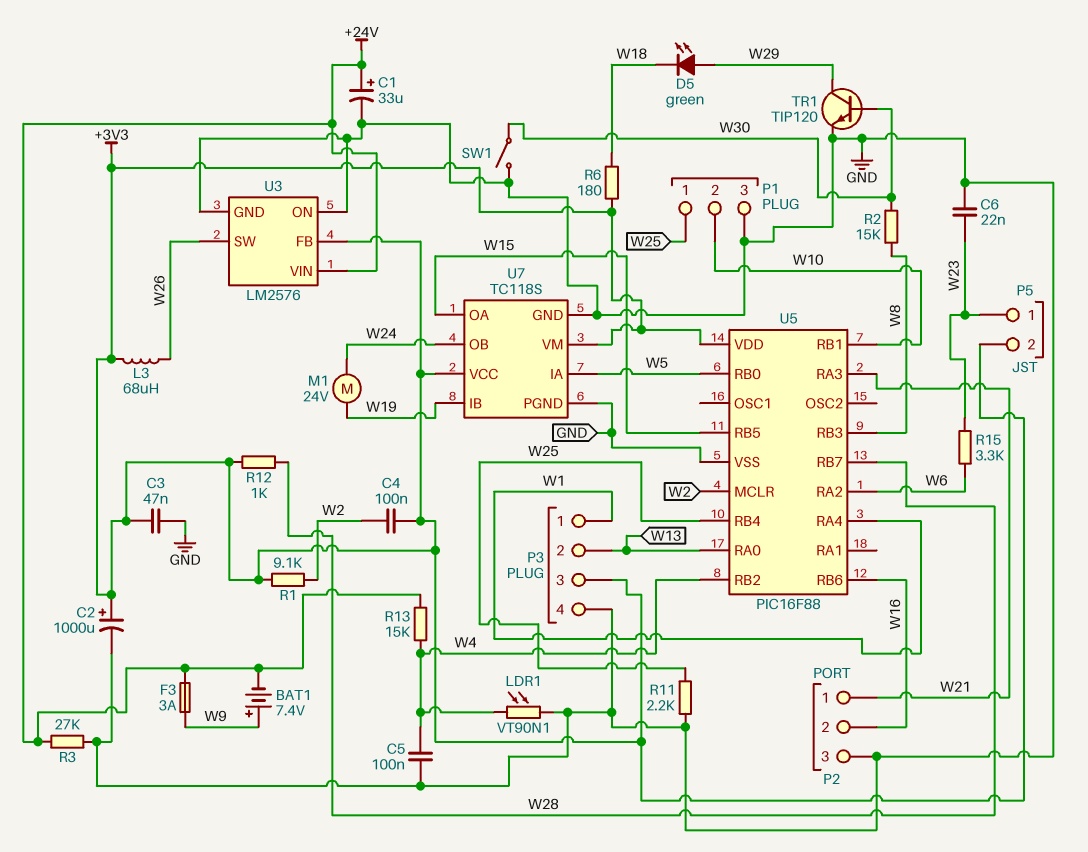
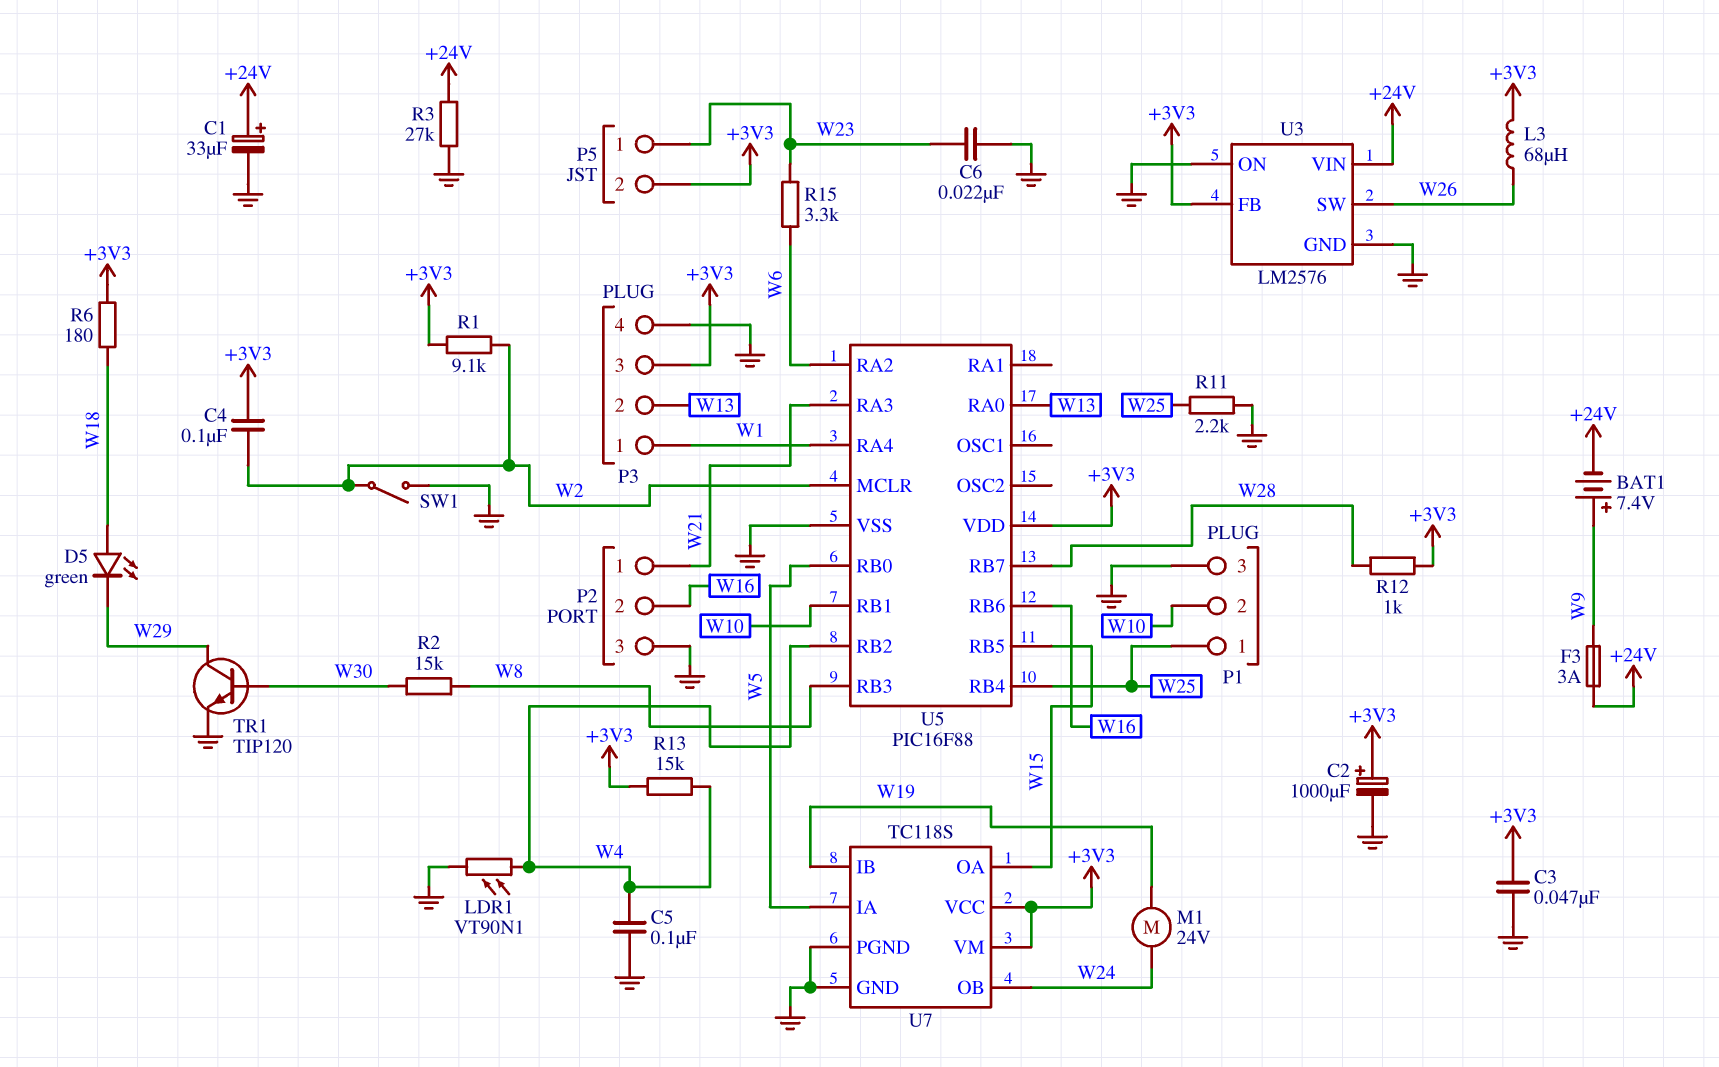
D5: LED green (A W29, K W18) -> LED green (A W18, K W29)
R13: 15k (+24V, W4) -> 15k (+3V3, W4)
SW1: switch (GND, W30) -> switch (GND, W2)

